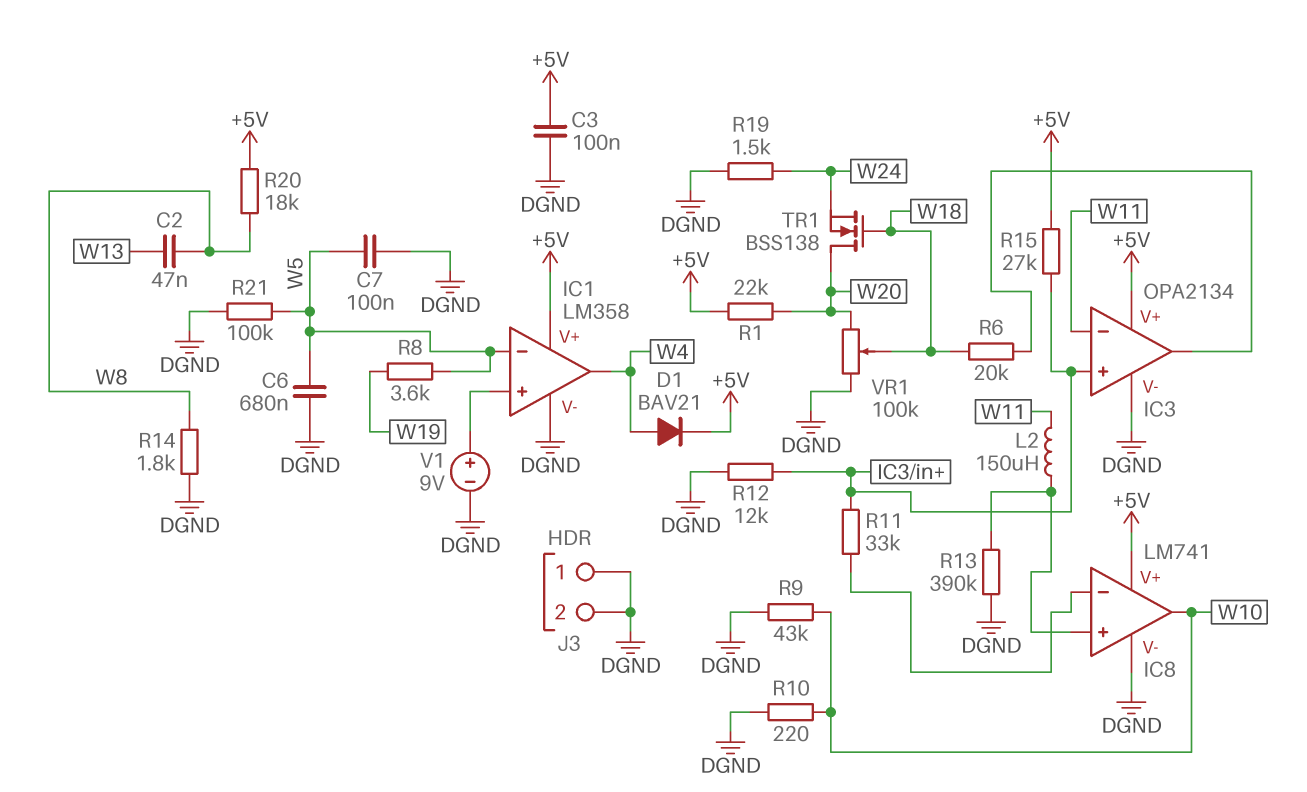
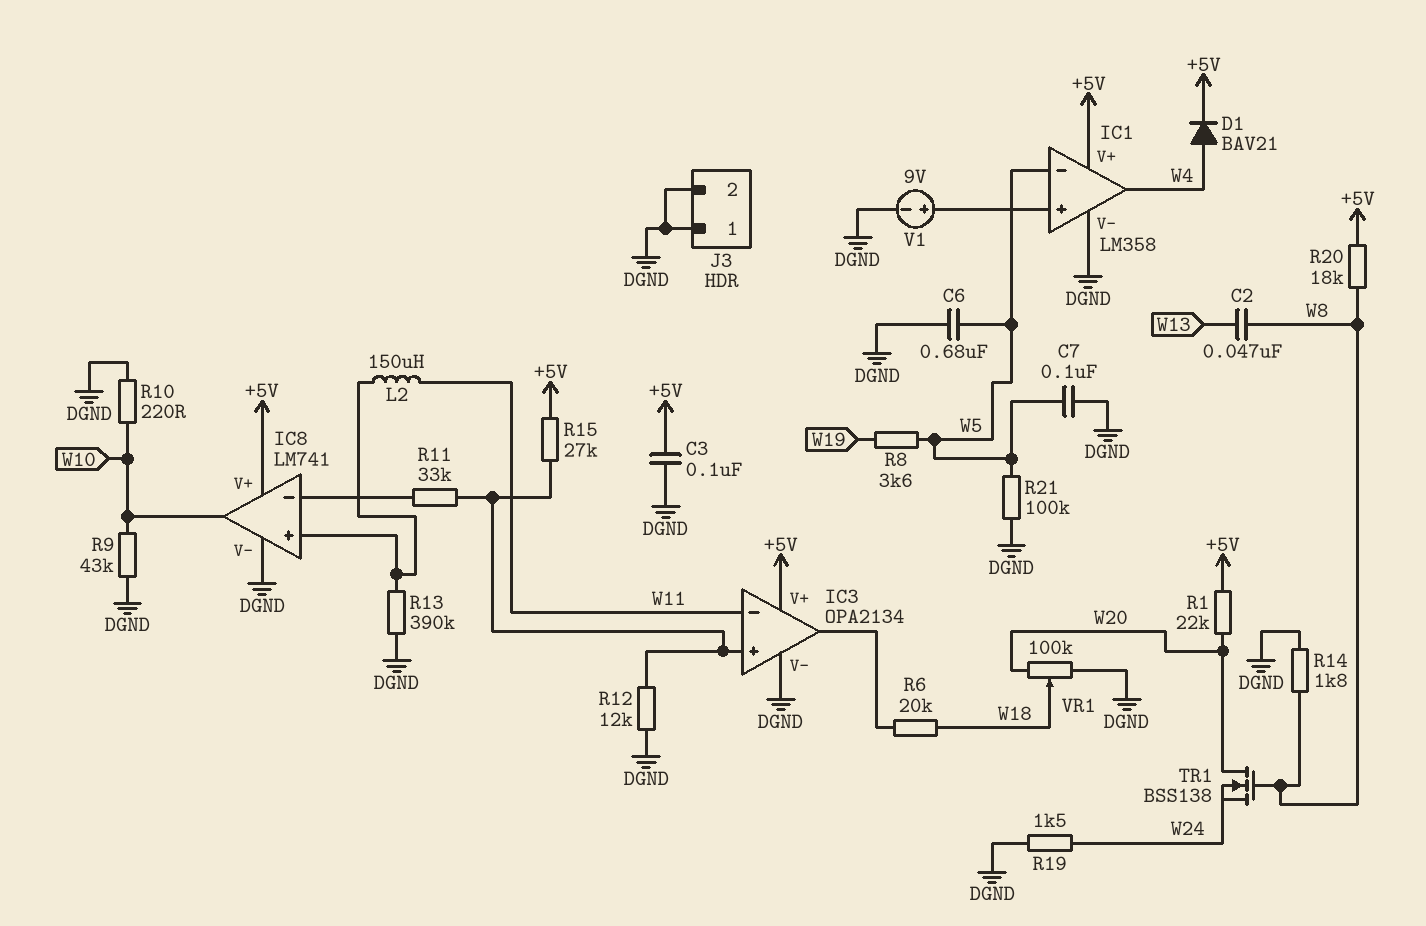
TR1: NMOS BSS138 (G W18, D W20, S W24) -> NMOS BSS138 (G W8, D W20, S W24)

